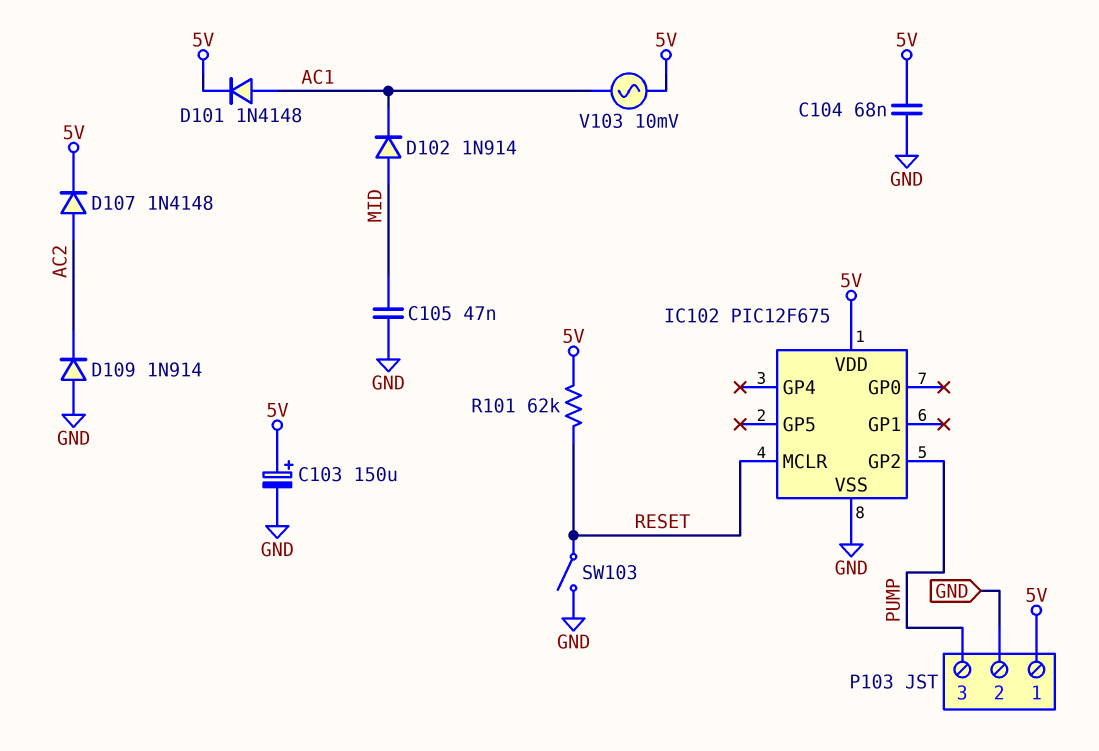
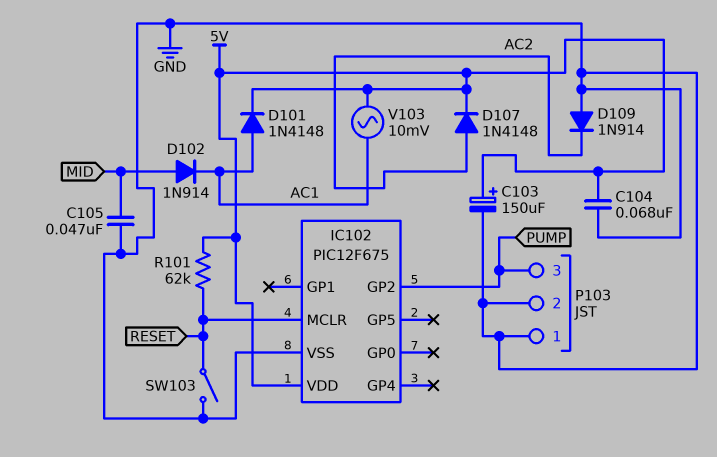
P103 pin 1: 5V -> GND

